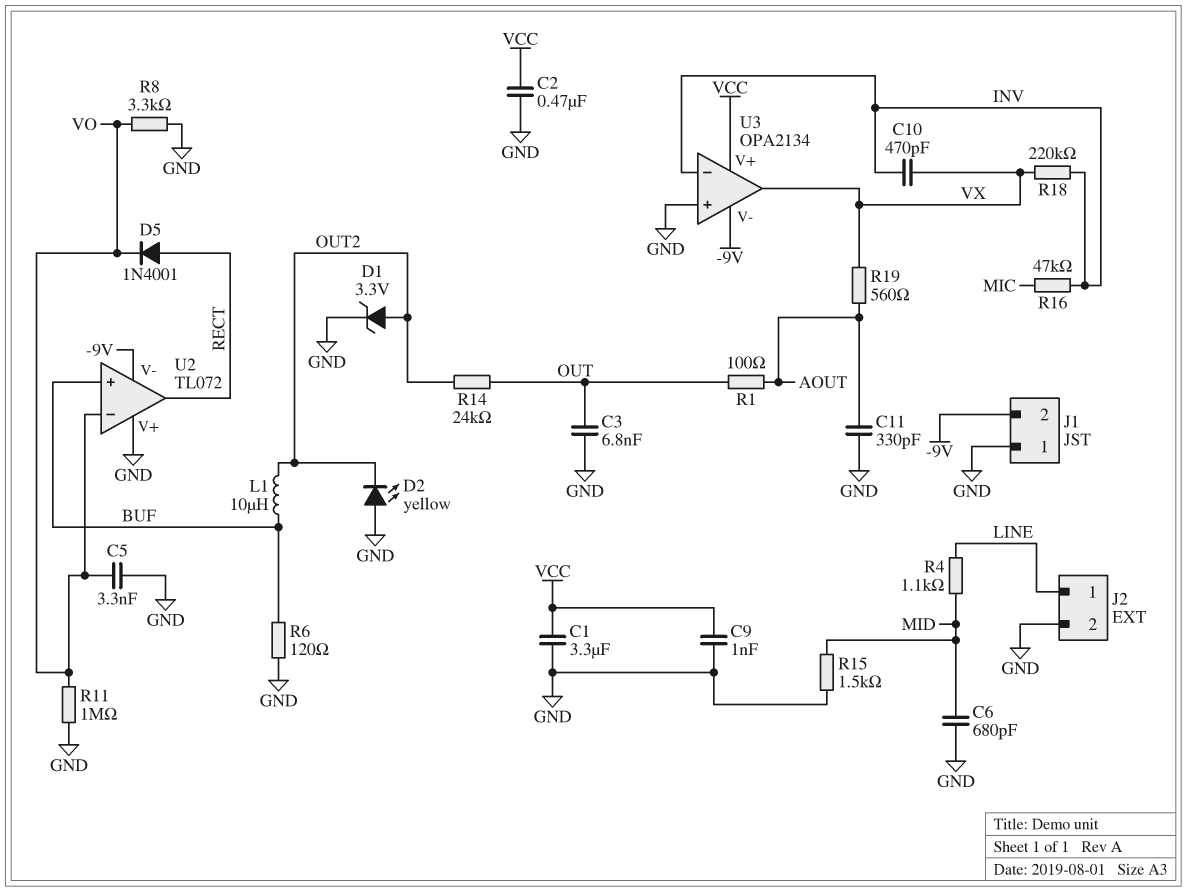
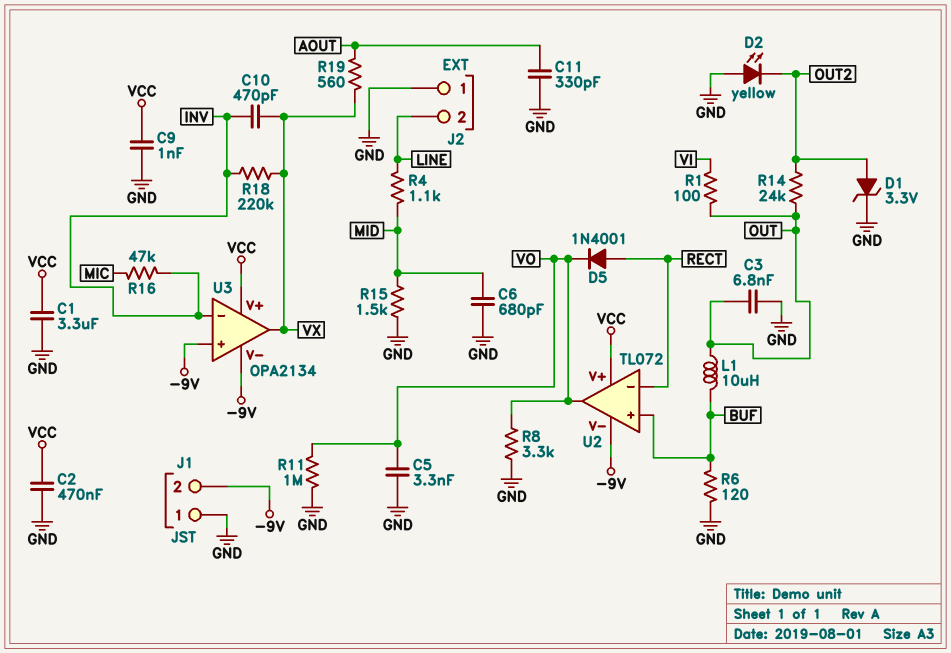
J2 pin 1: LINE -> GND
J2 pin 2: GND -> LINE
L1: 10uH (BUF, OUT2) -> 10uH (BUF, OUT)
R1: 100 (AOUT, OUT) -> 100 (OUT, VI)
U2 pin V+: GND -> VCC
U2 pin in-: VO -> RECT
U2 pin out: RECT -> VO
U3 pin in+: GND -> -9V

